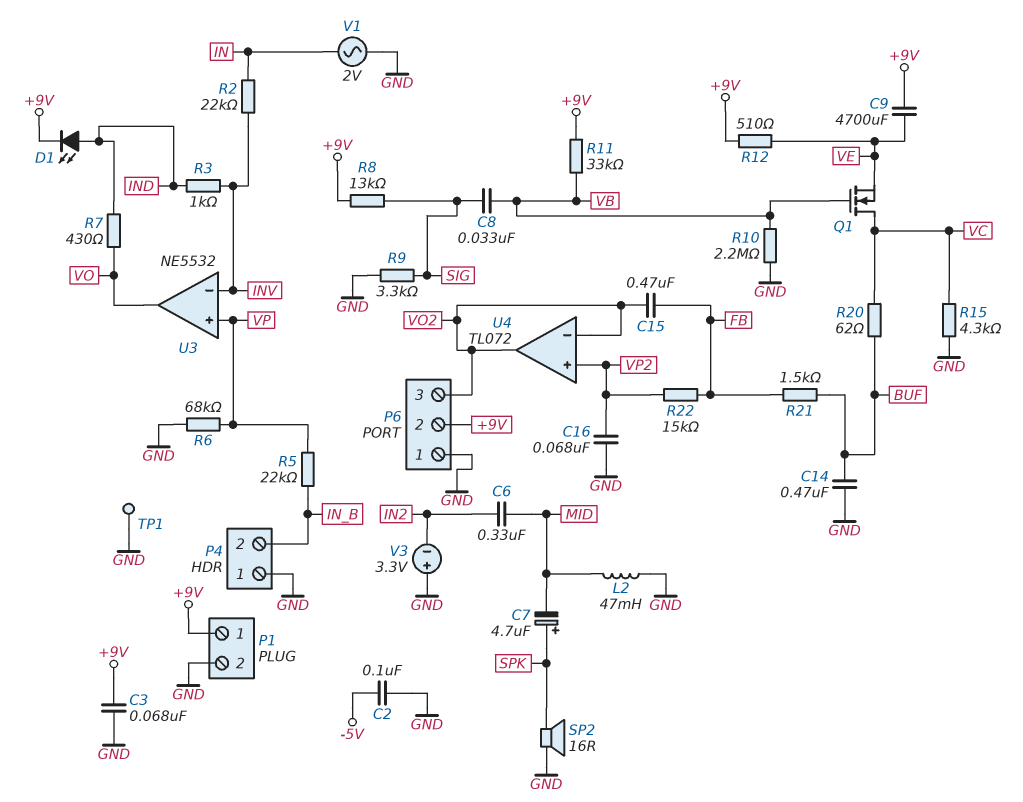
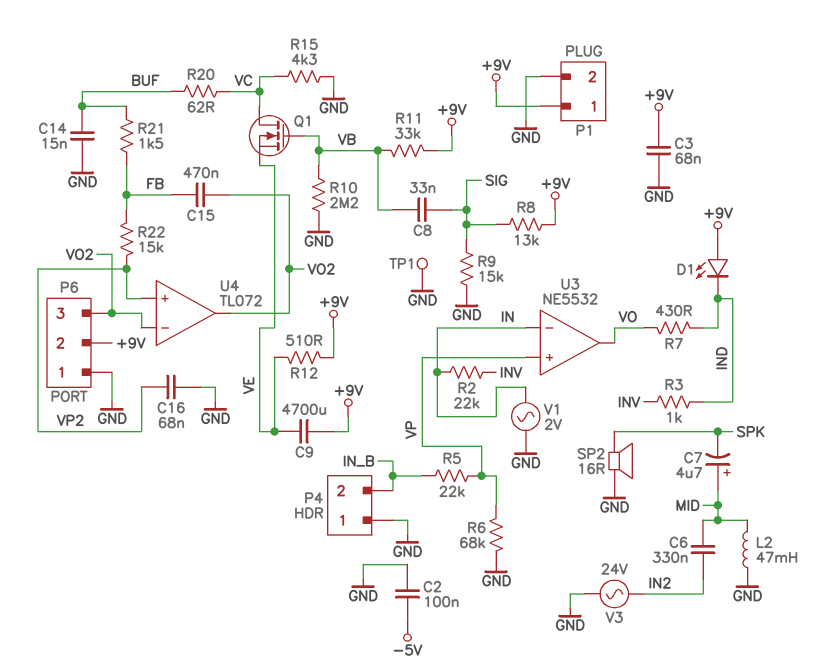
C7: 4.7uF (plus SPK, minus MID) -> 4.7uF (plus MID, minus SPK)
C14: 470nF (BUF, GND) -> 15nF (BUF, GND)
D1: LED (A IND, K +9V) -> LED (A +9V, K IND)
R9: 3.3k (GND, SIG) -> 15k (GND, SIG)
U3 pin in-: INV -> IN
V3: 3.3V (plus GND, minus IN2) -> AC 24V (GND, IN2)

